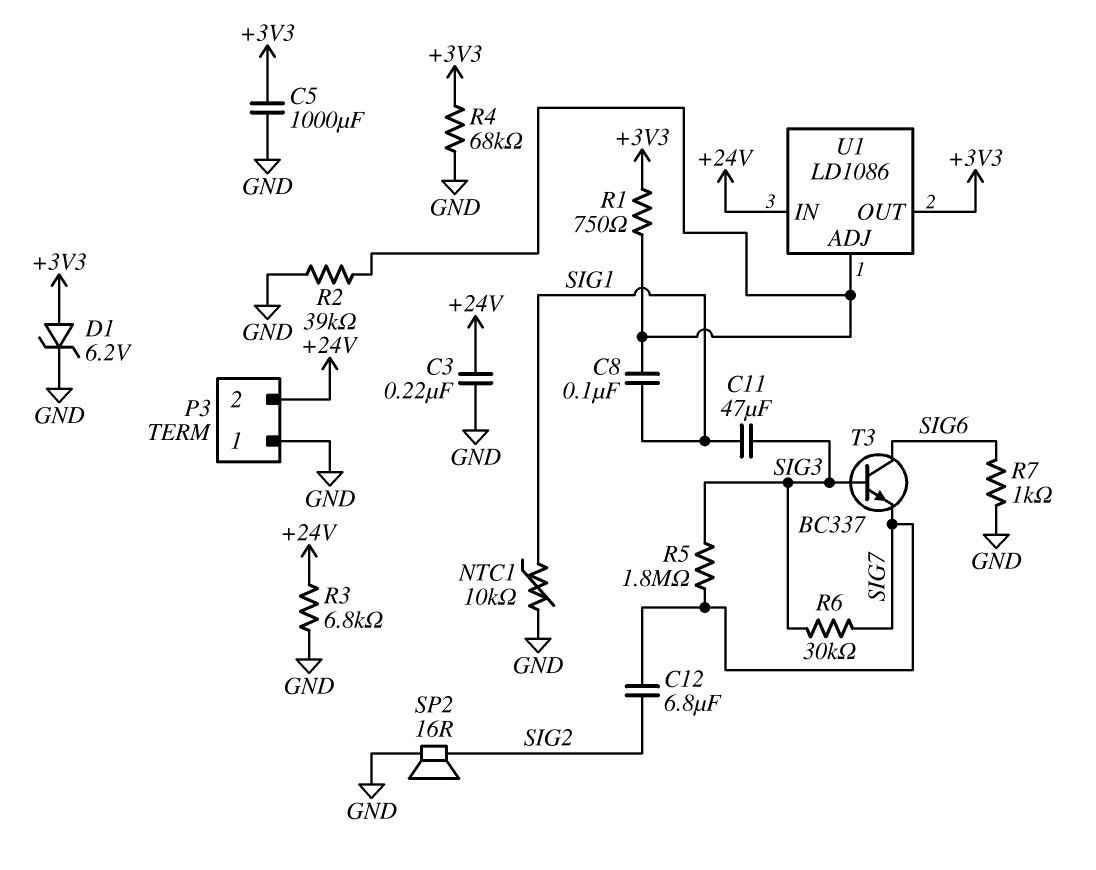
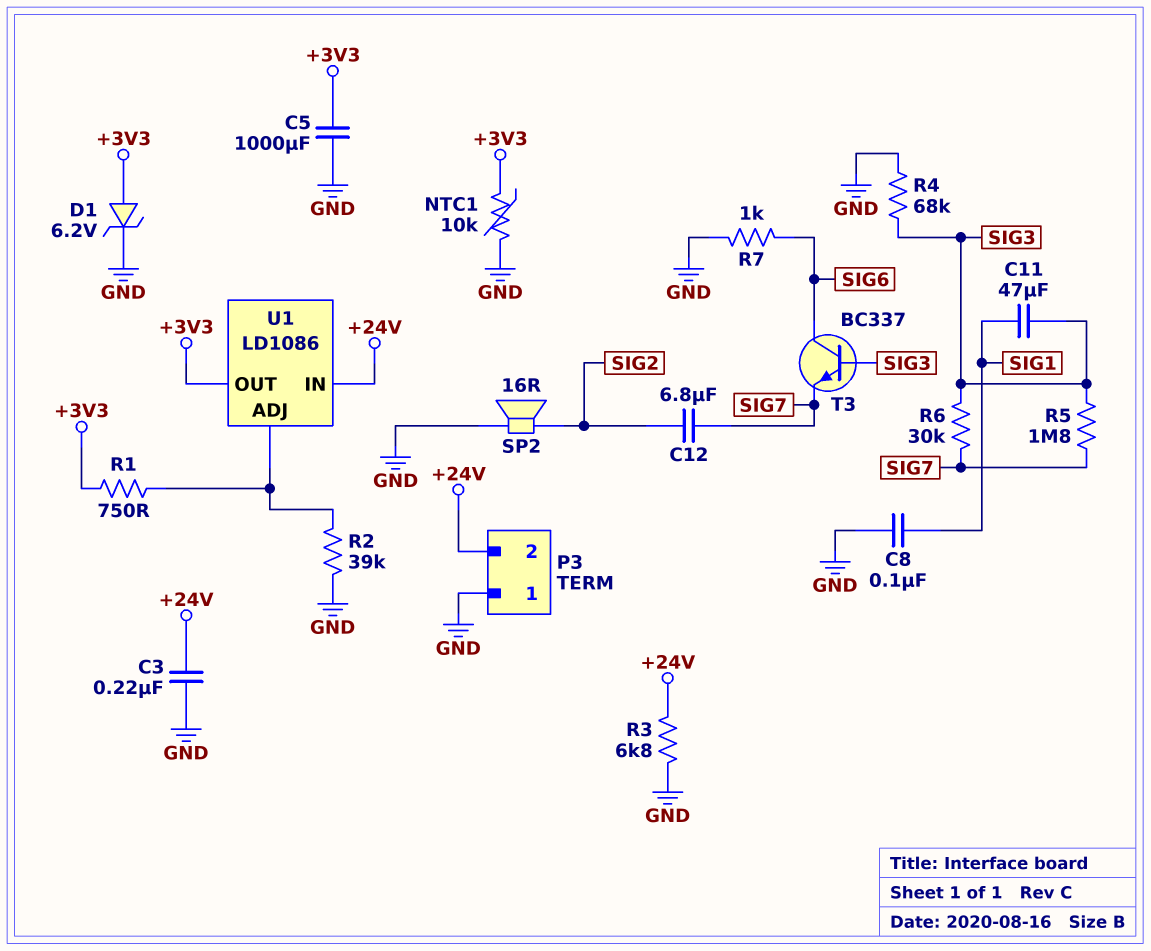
C8: 100nF (SIG1, U1/ADJ) -> 100nF (GND, SIG1)
NTC1: 10k (GND, SIG1) -> 10k (+3V3, GND)
R4: 68k (+3V3, GND) -> 68k (GND, SIG3)

